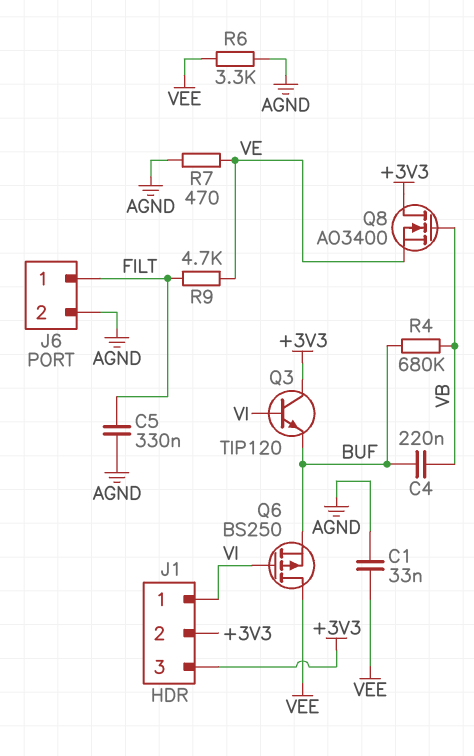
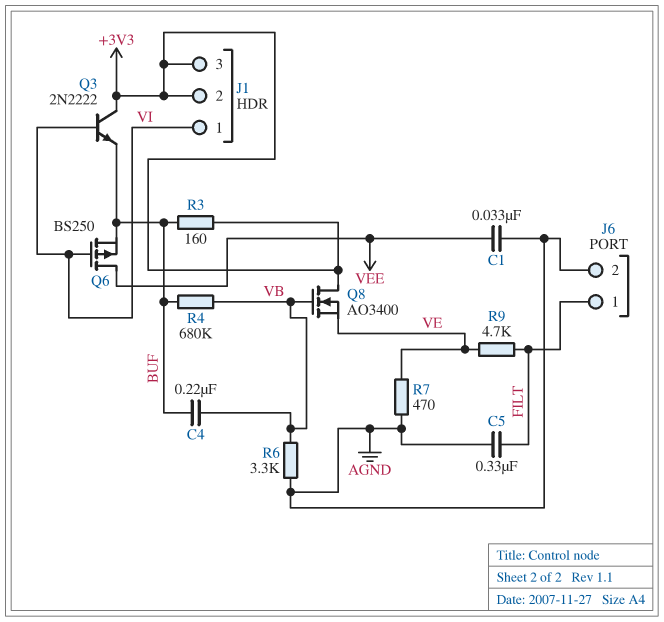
Q3: NPN TIP120 (B VI, C +3V3, E BUF) -> NPN 2N2222 (B VI, C +3V3, E BUF)
R3: none -> 160 (+3V3, BUF)
R6: 3.3k (AGND, VEE) -> 3.3k (AGND, VB)

